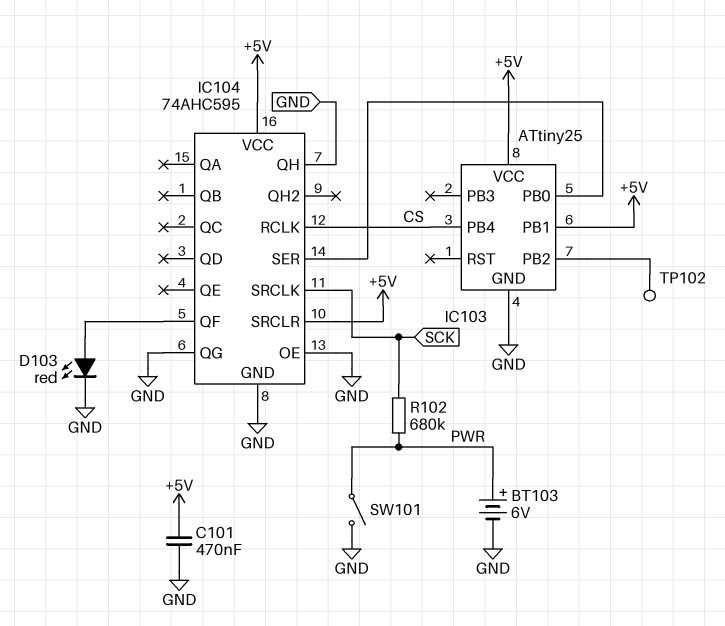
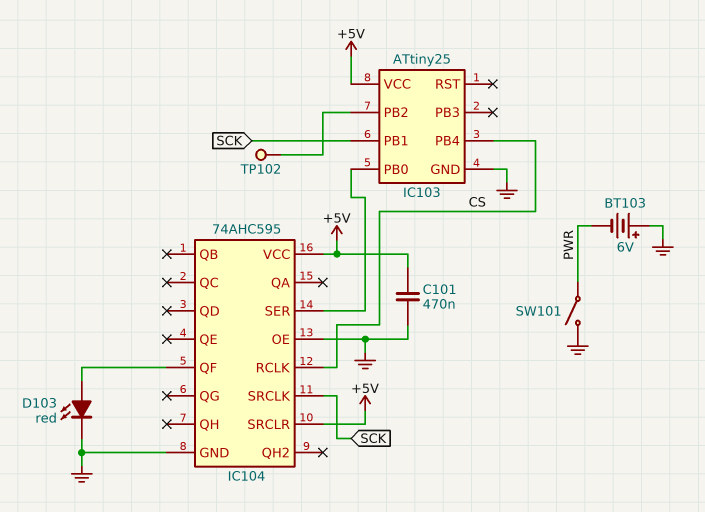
BT103: 6V (plus PWR, minus GND) -> 6V (plus GND, minus PWR)
IC103 pin PB1: +5V -> SCK
IC104 pin QG: GND -> none
IC104 pin QH: GND -> none
R102: 680k (PWR, SCK) -> none

